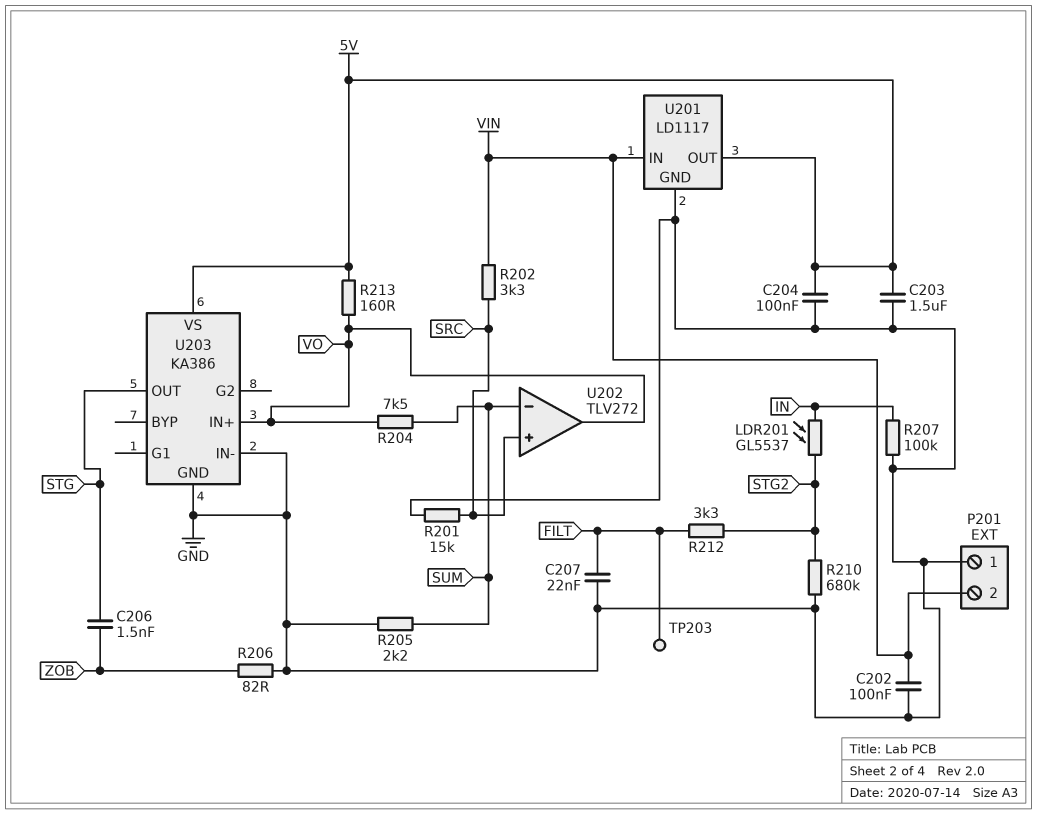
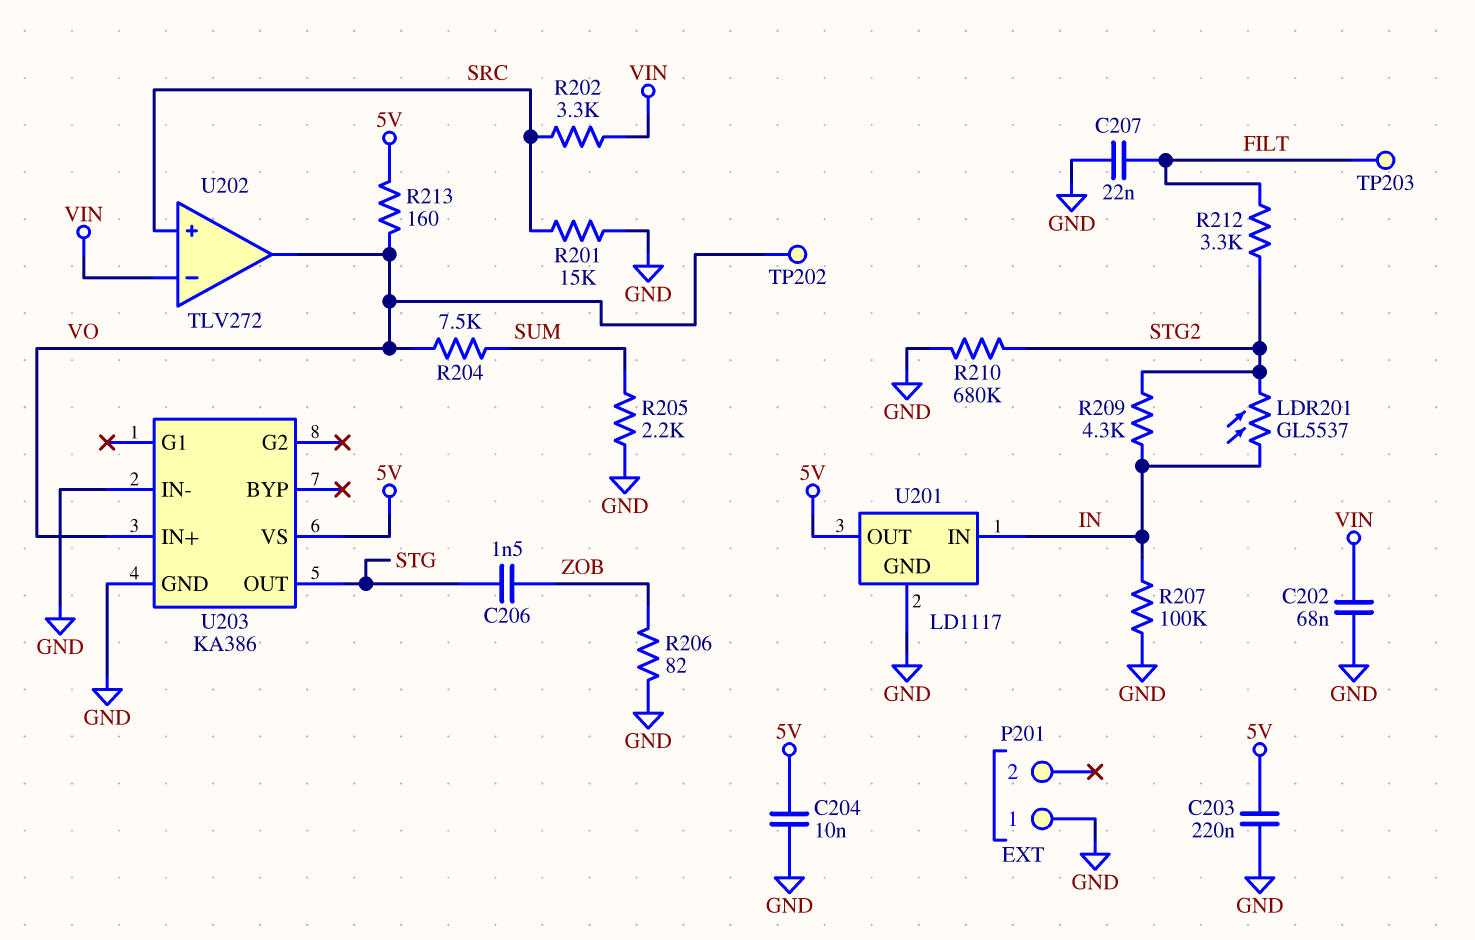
C202: 100nF (GND, VIN) -> 68nF (GND, VIN)
C203: 1.5uF (5V, GND) -> 220nF (5V, GND)
C204: 100nF (5V, GND) -> 10nF (5V, GND)
P201 pin 2: VIN -> none
R209: none -> 4.3k (IN, STG2)
TP202: none -> test point (VO)
U201 pin IN: VIN -> IN
U202 pin in-: SUM -> VIN

